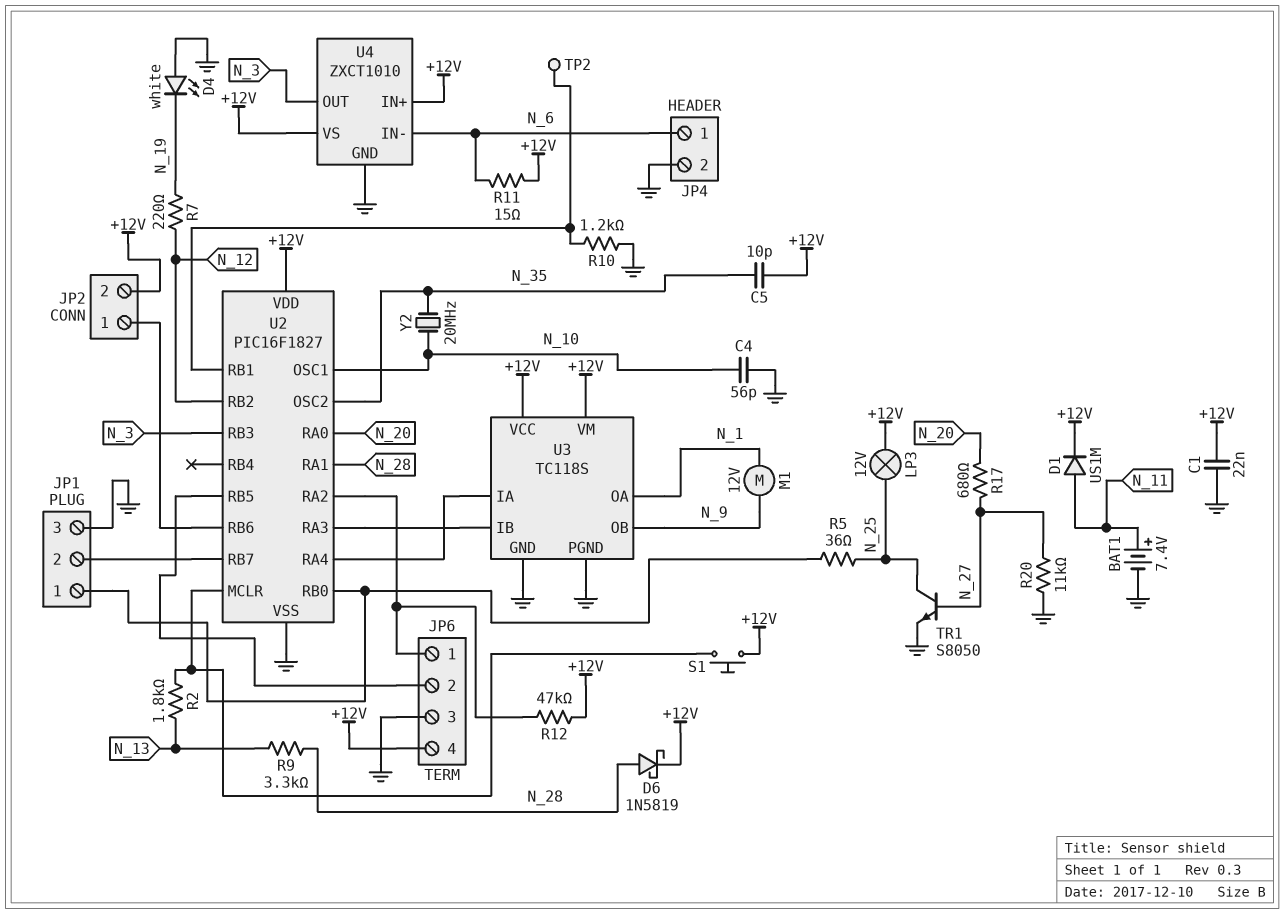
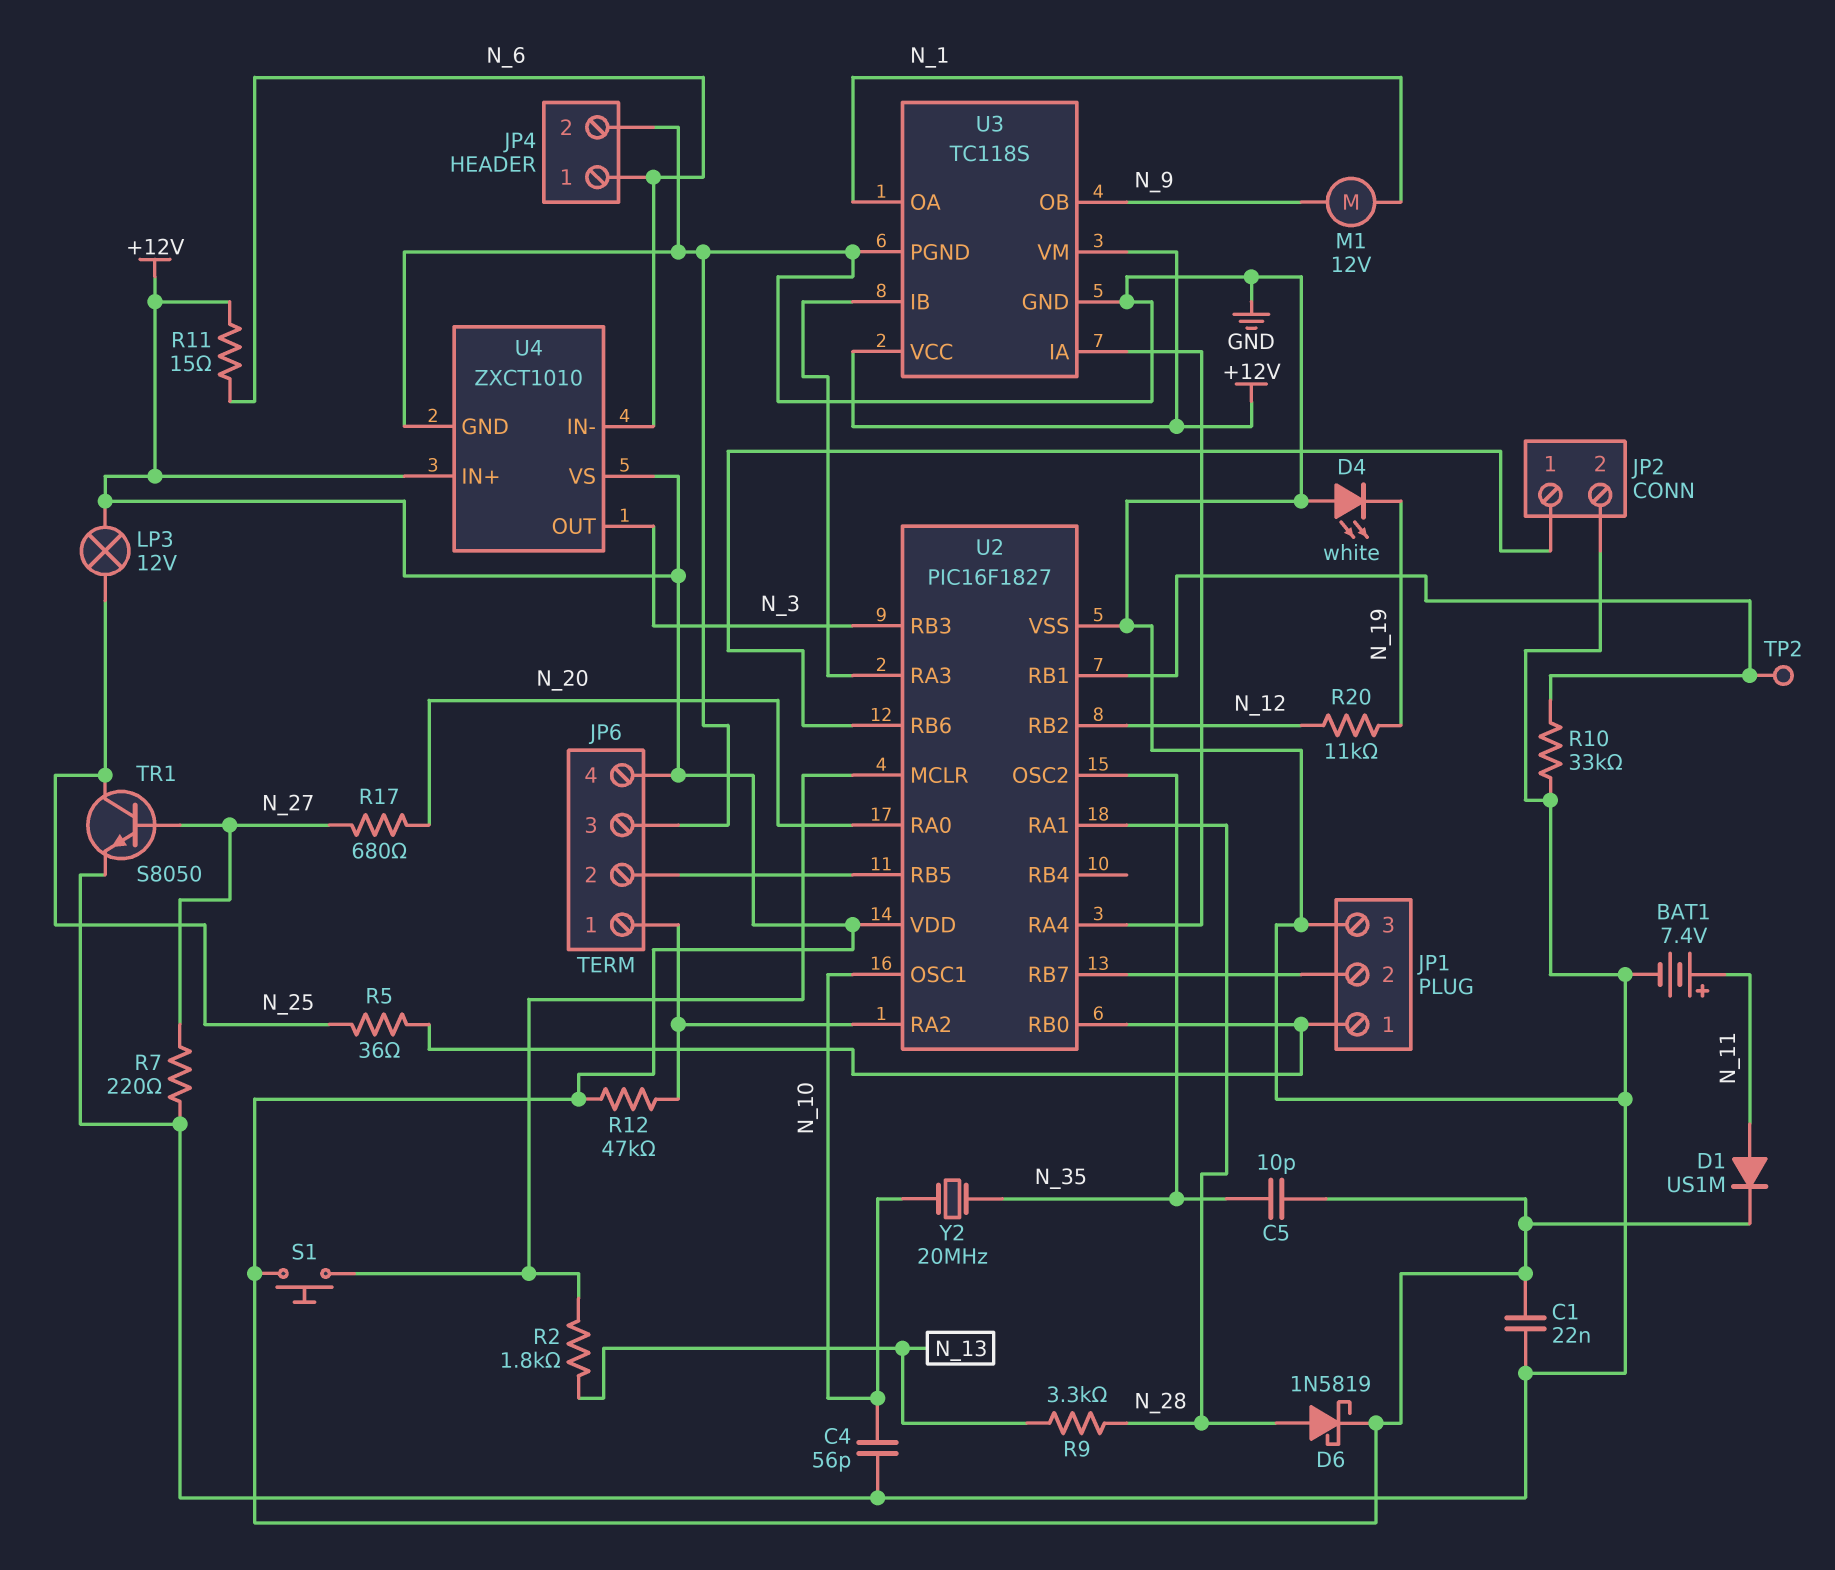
JP2 pin 2: +12V -> GND
R7: 220 (N_12, N_19) -> 220 (GND, N_27)
R10: 1.2k (GND, U2/RB1) -> 33k (GND, U2/RB1)
R20: 11k (GND, N_27) -> 11k (N_12, N_19)

